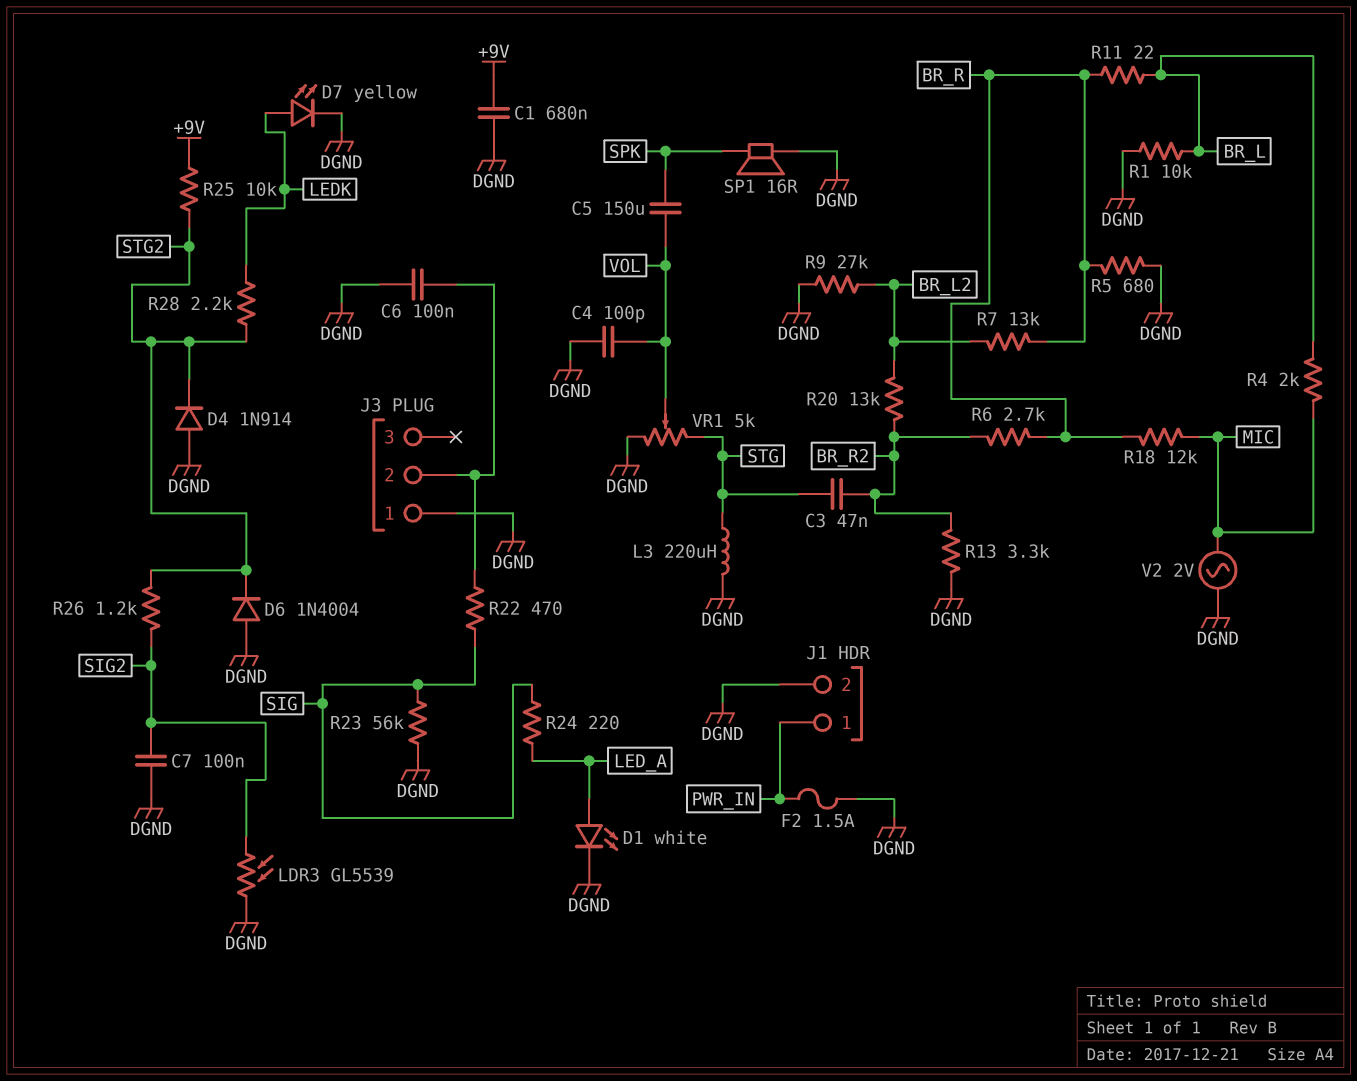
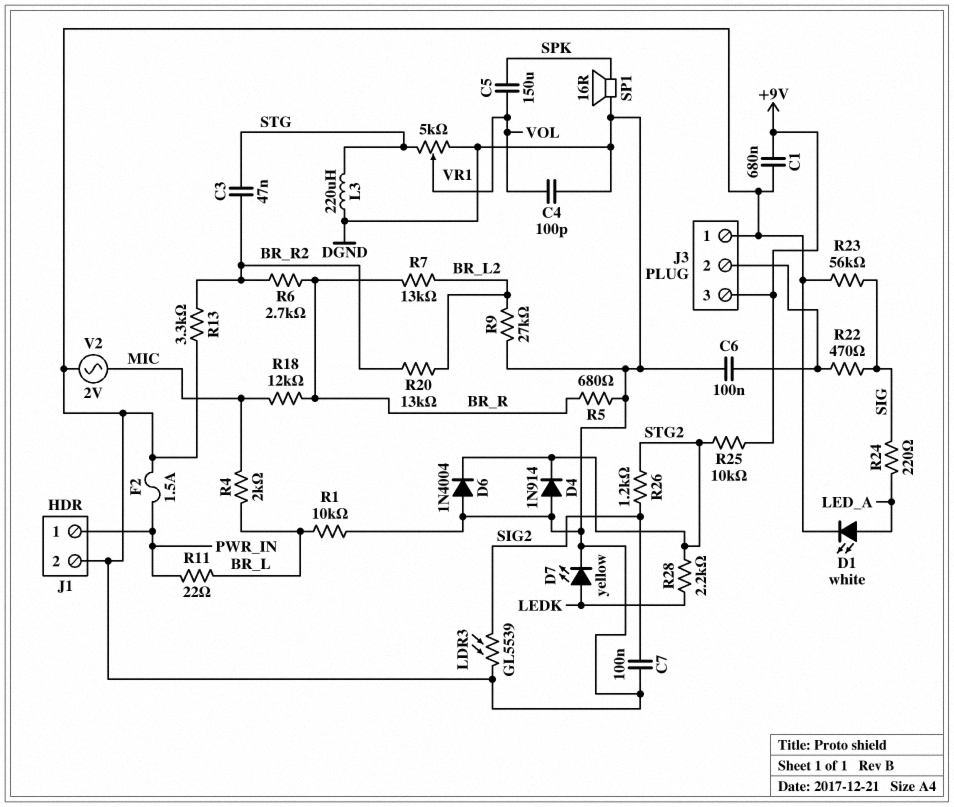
J3 pin 3: none -> +9V
R11: 22 (BR_L, BR_R) -> 22 (BR_L, PWR_IN)

